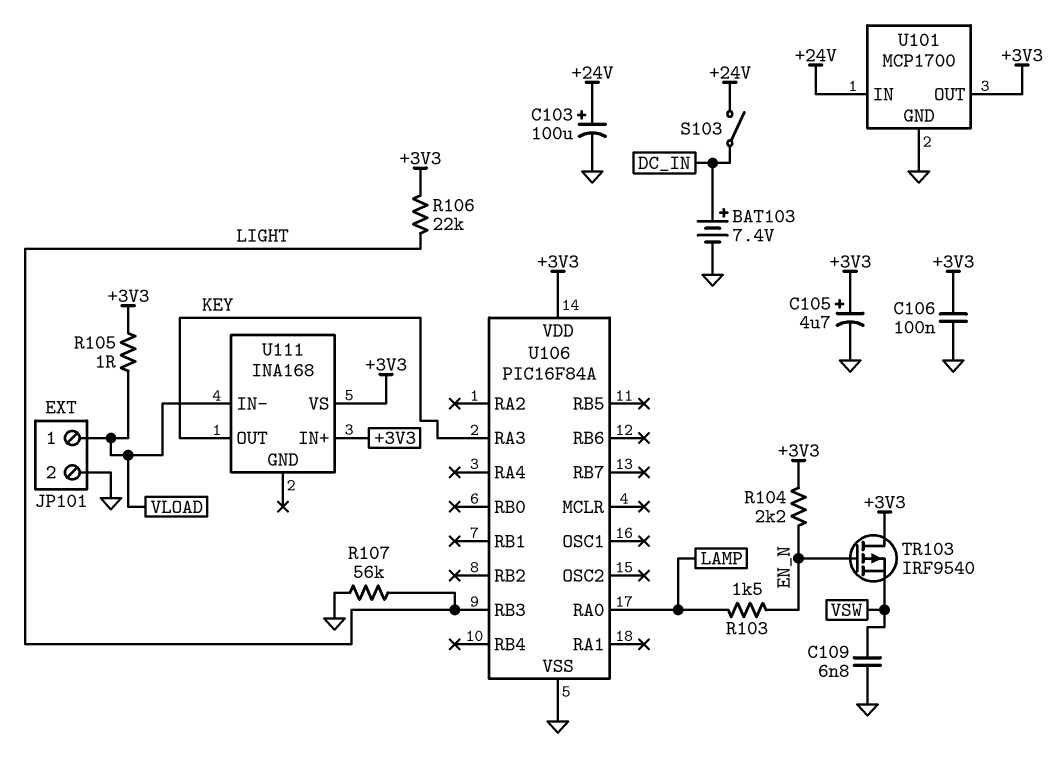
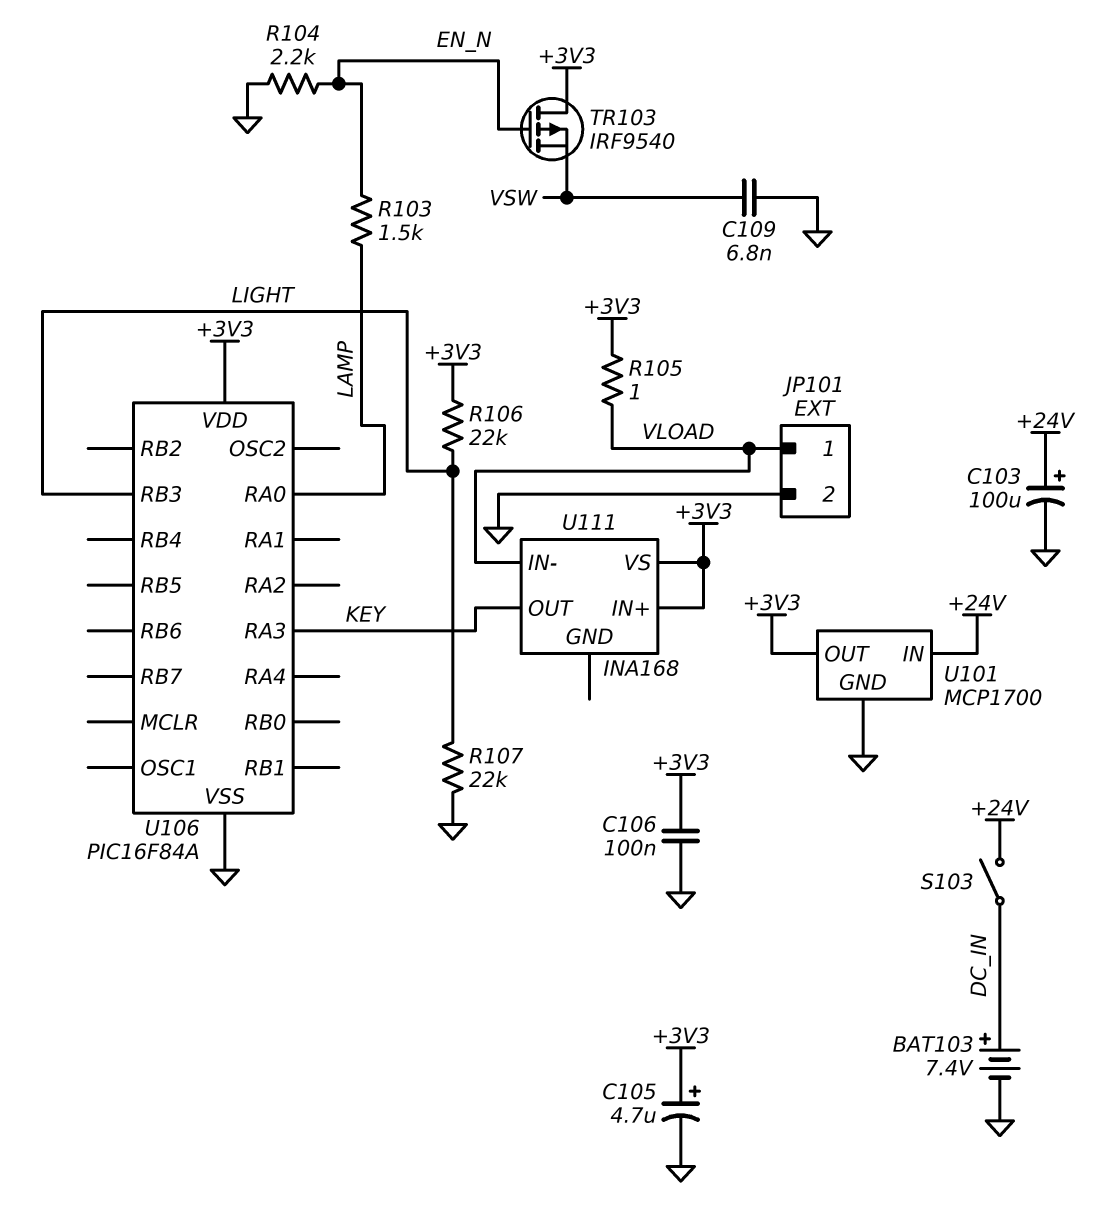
R104: 2.2k (+3V3, EN_N) -> 2.2k (EN_N, GND)
R107: 56k (GND, LIGHT) -> 22k (GND, LIGHT)

